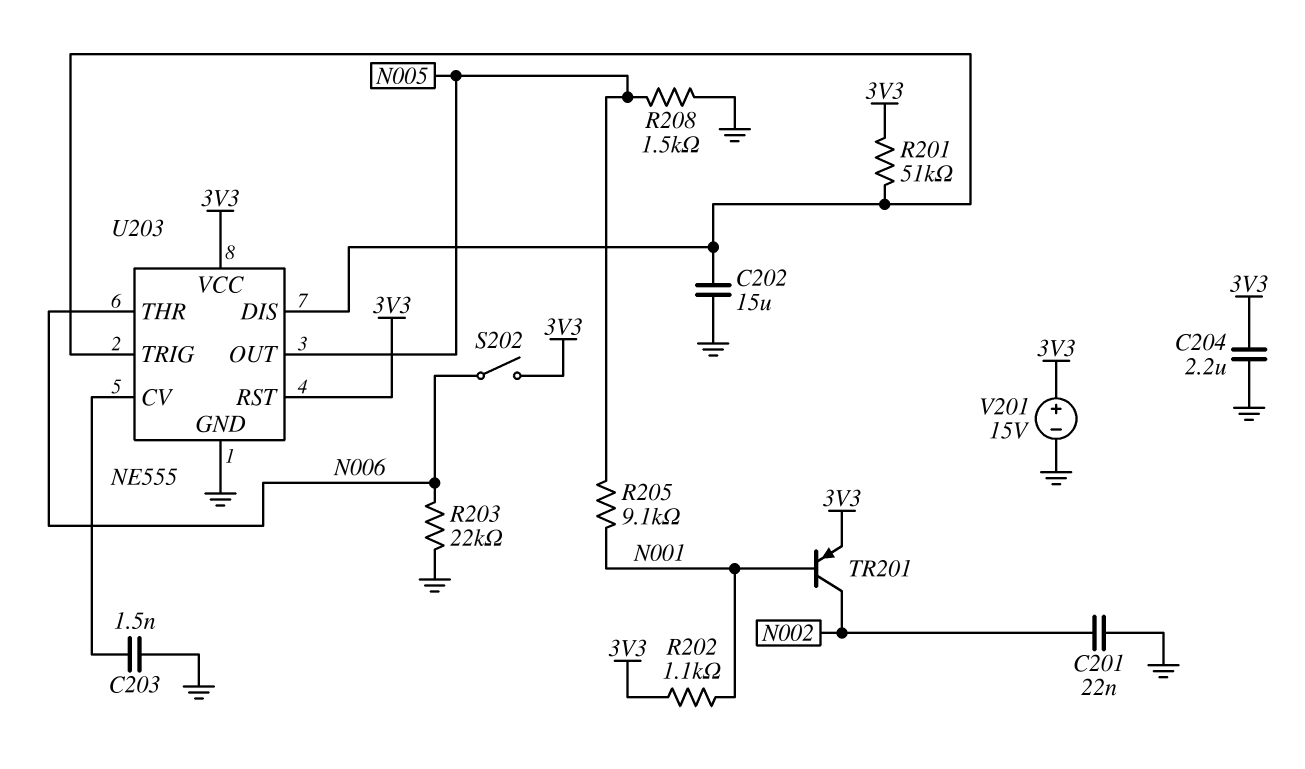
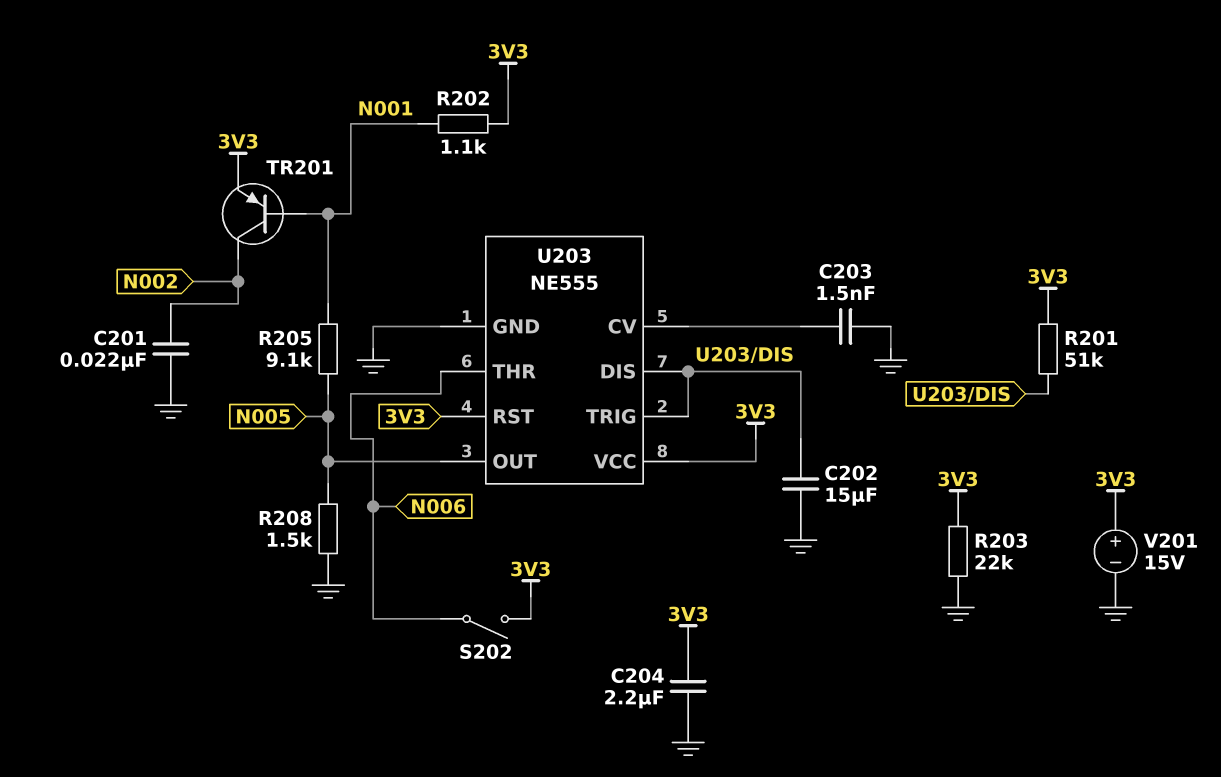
R203: 22k (GND, N006) -> 22k (3V3, GND)

